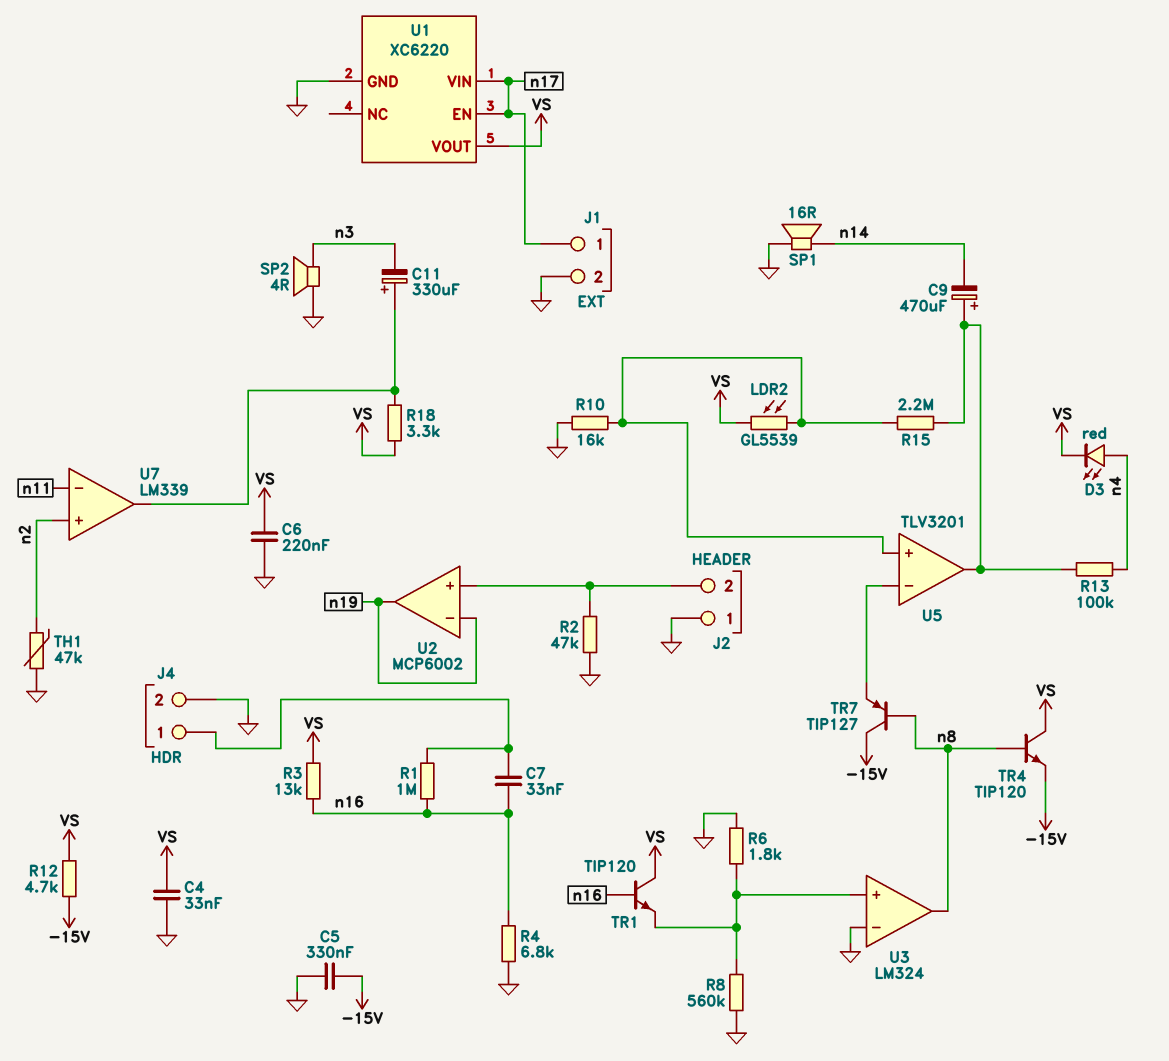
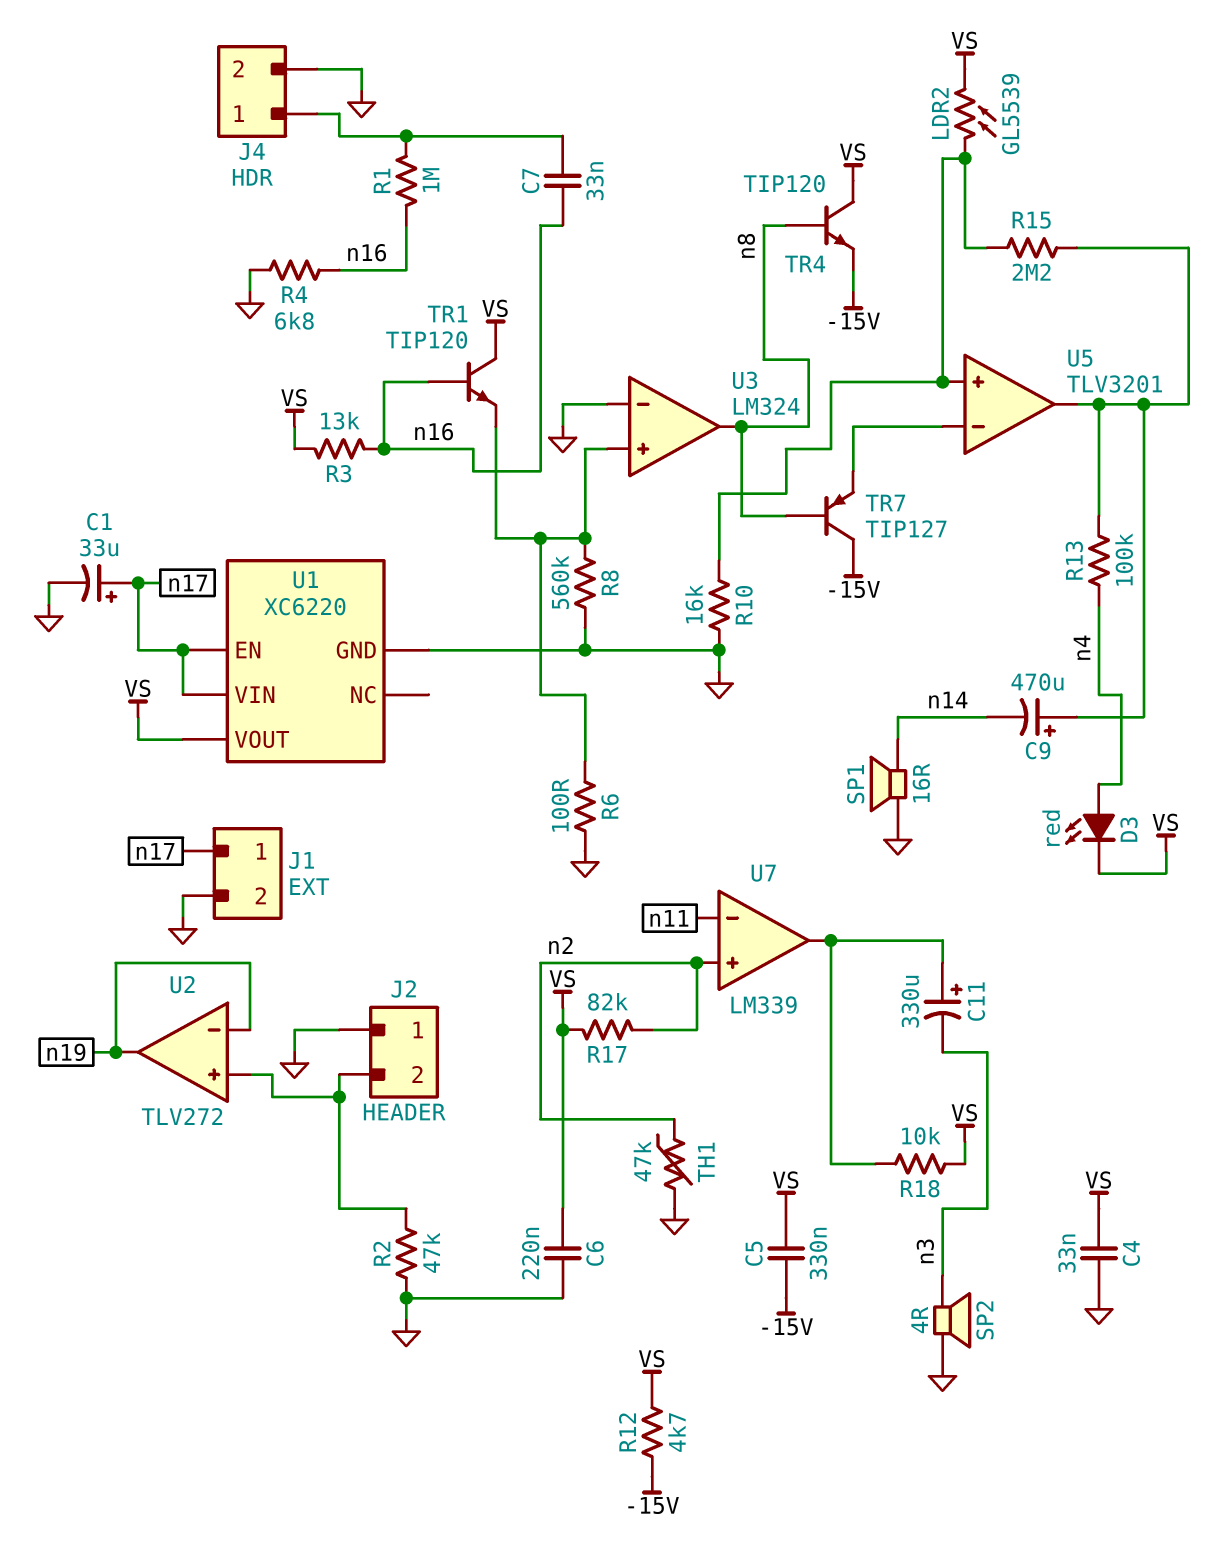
C1: none -> 33uF (plus n17, minus GND)
C5: 330nF (-15V, GND) -> 330nF (-15V, VS)
R6: 1.8k (GND, U3/in+) -> 100 (GND, U3/in+)
R17: none -> 82k (VS, n2)
R18: 3.3k (U7/out, VS) -> 10k (U7/out, VS)
U2: MCP6002 -> TLV272

